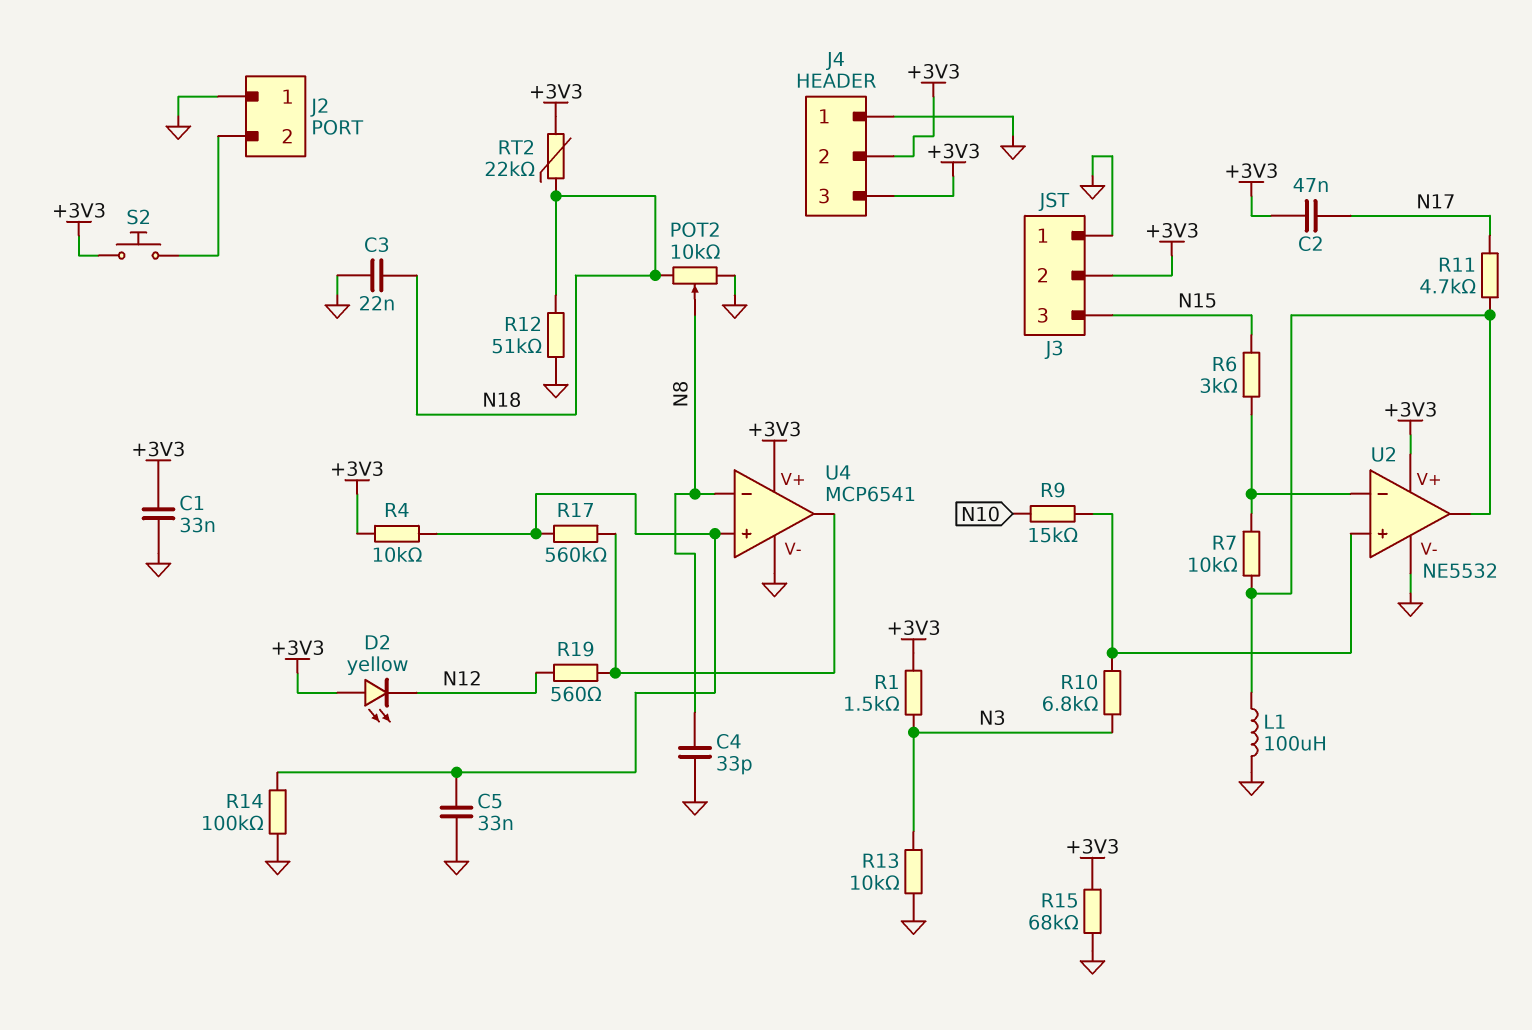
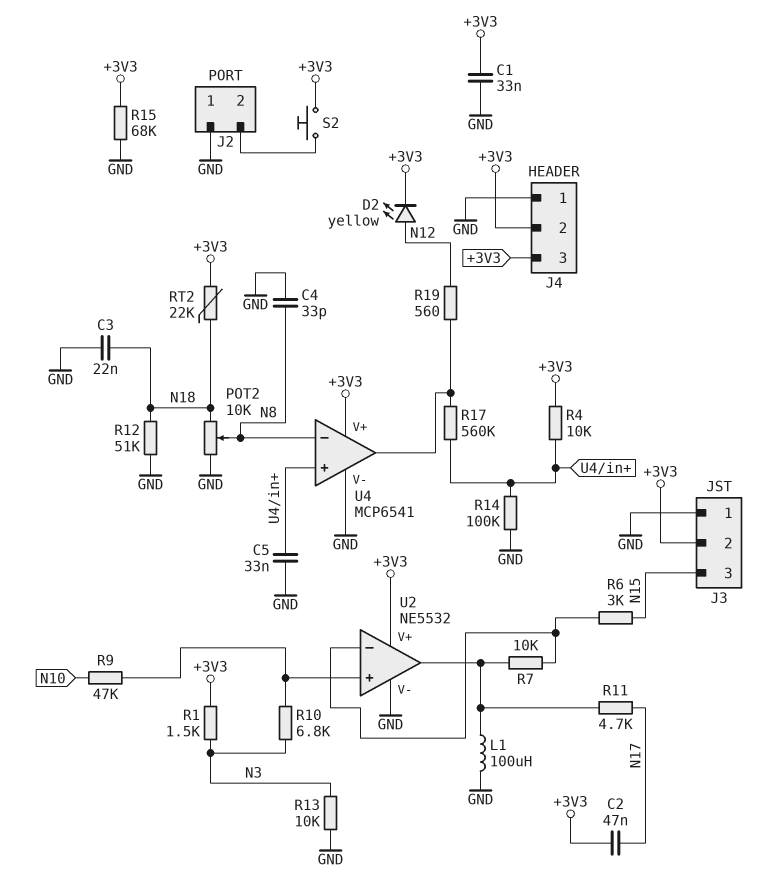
D2: LED yellow (A +3V3, K N12) -> LED yellow (A N12, K +3V3)
R9: 15k (N10, U2/in+) -> 47k (N10, U2/in+)

